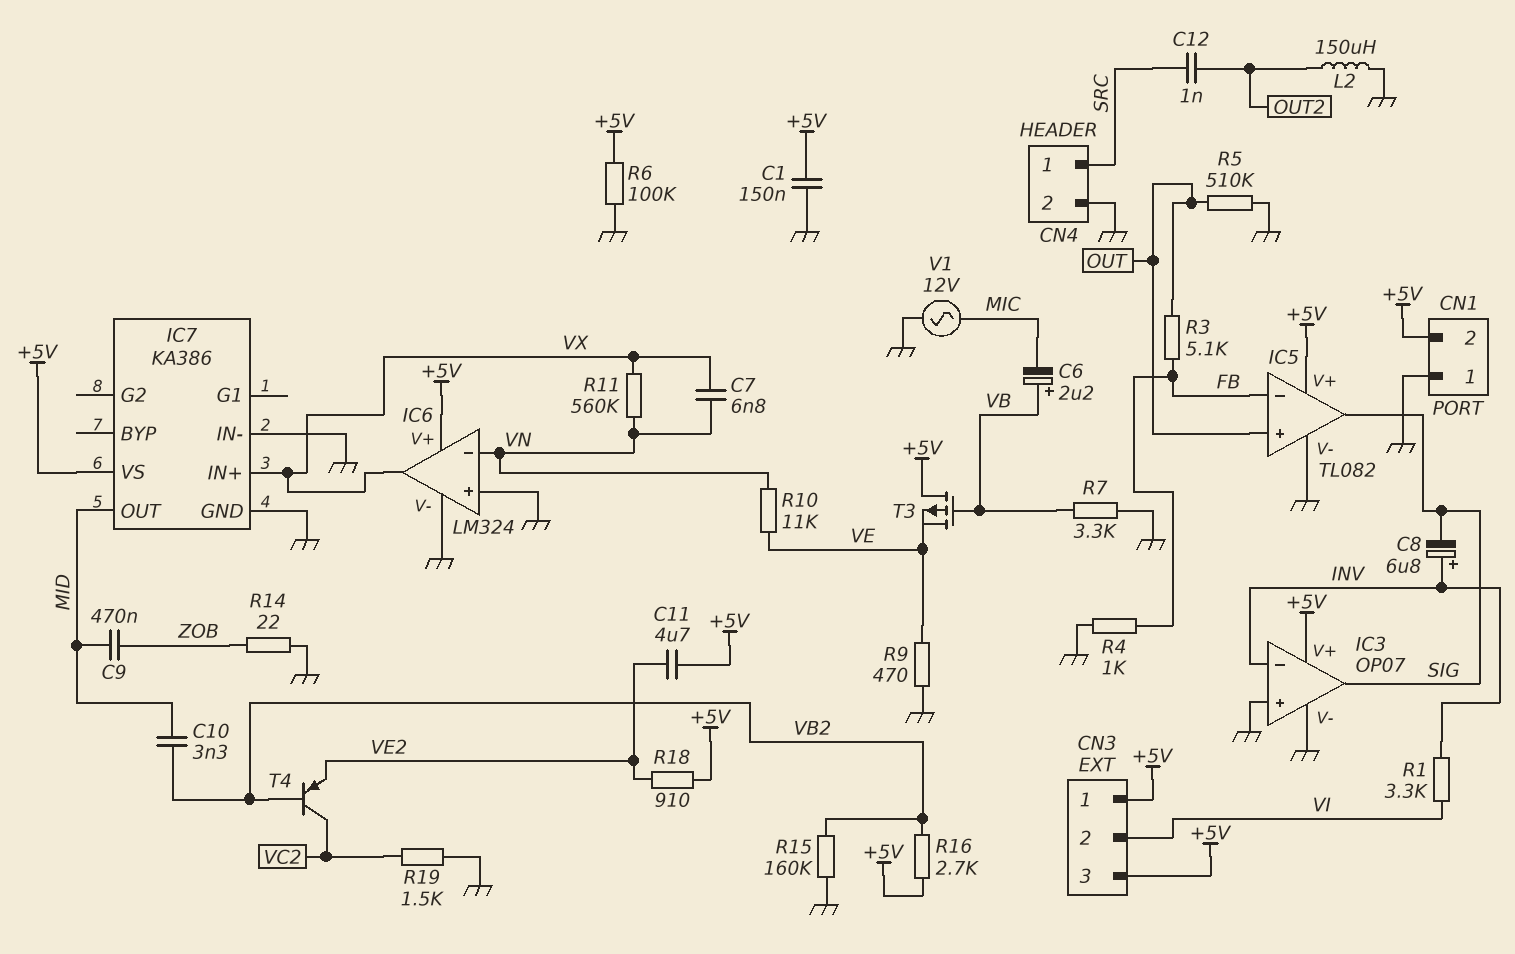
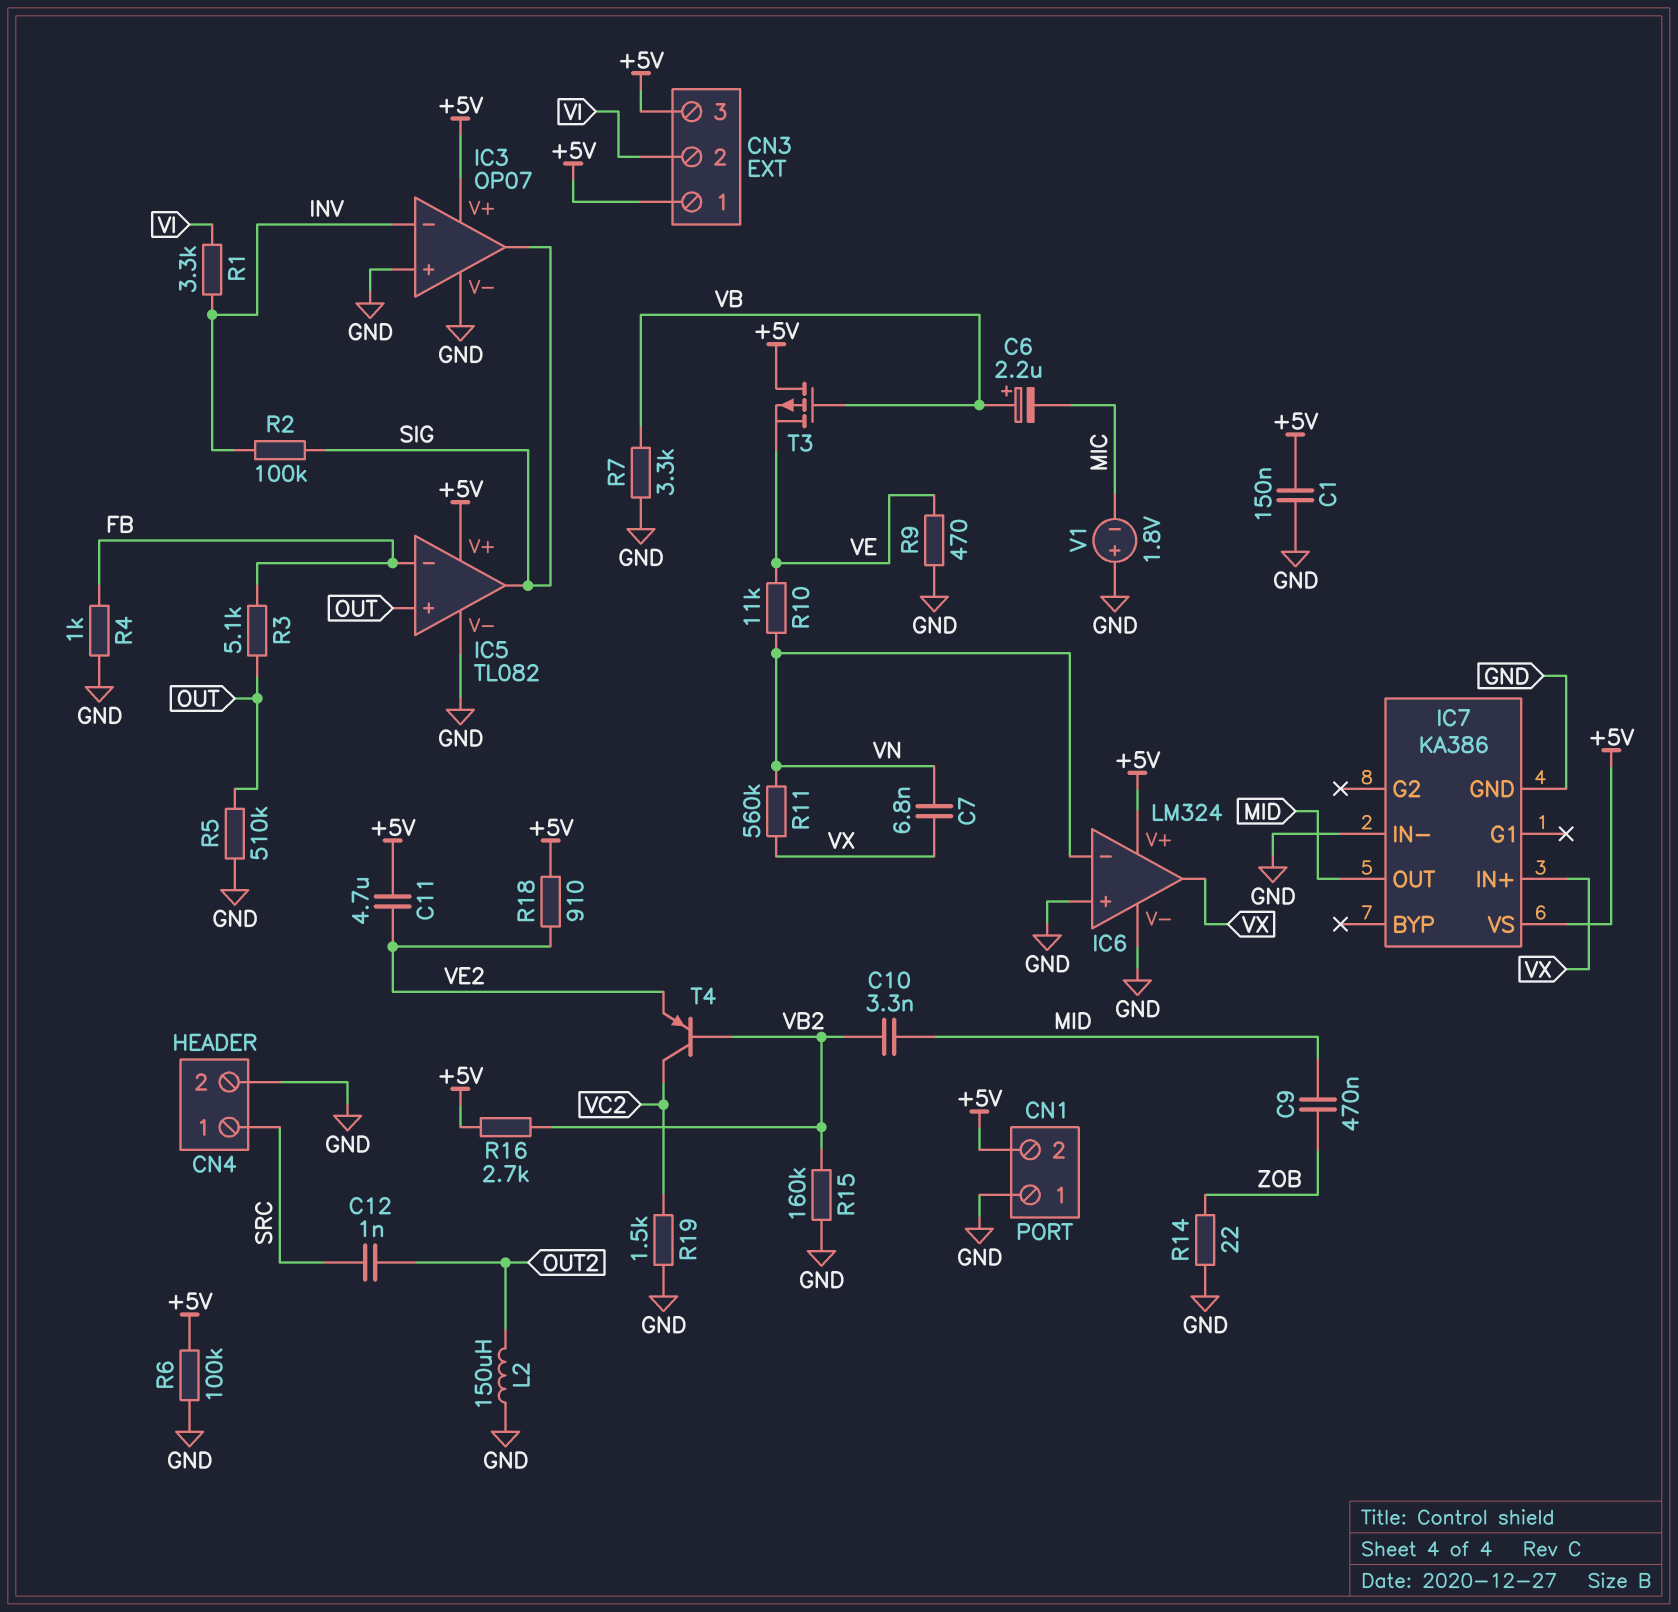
C8: 6.8uF (plus INV, minus SIG) -> none
R2: none -> 100k (INV, SIG)
V1: AC 12V (GND, MIC) -> 1.8V (plus GND, minus MIC)

